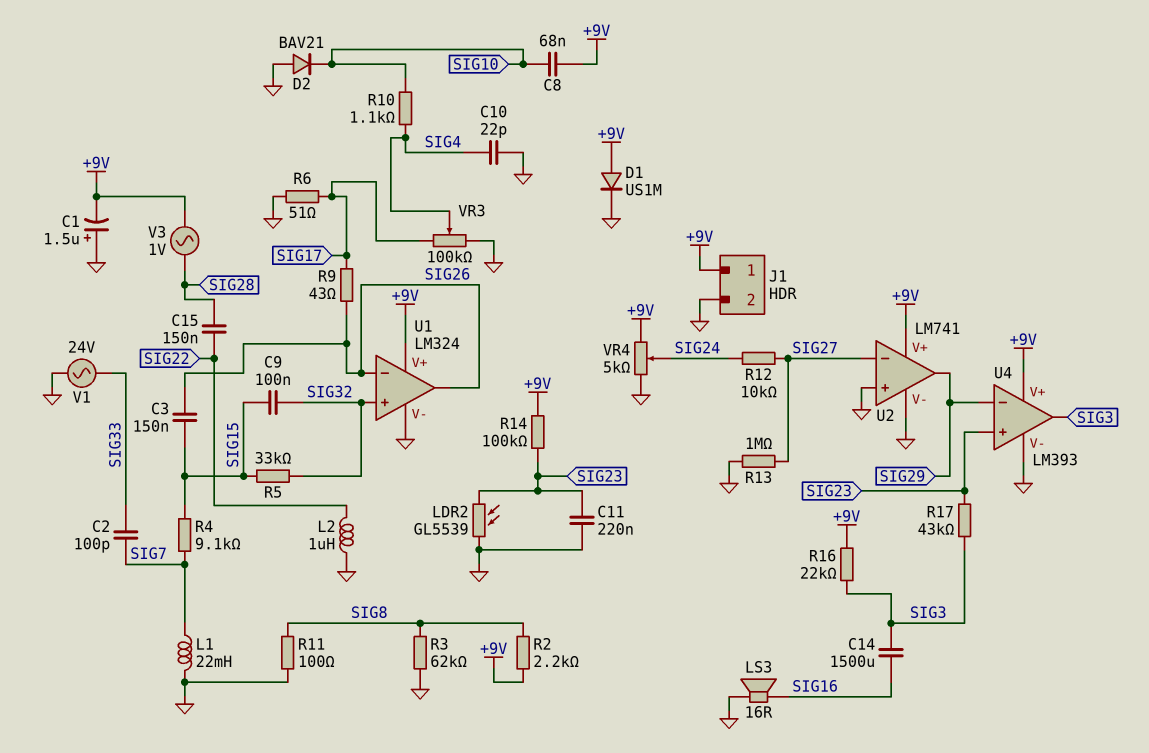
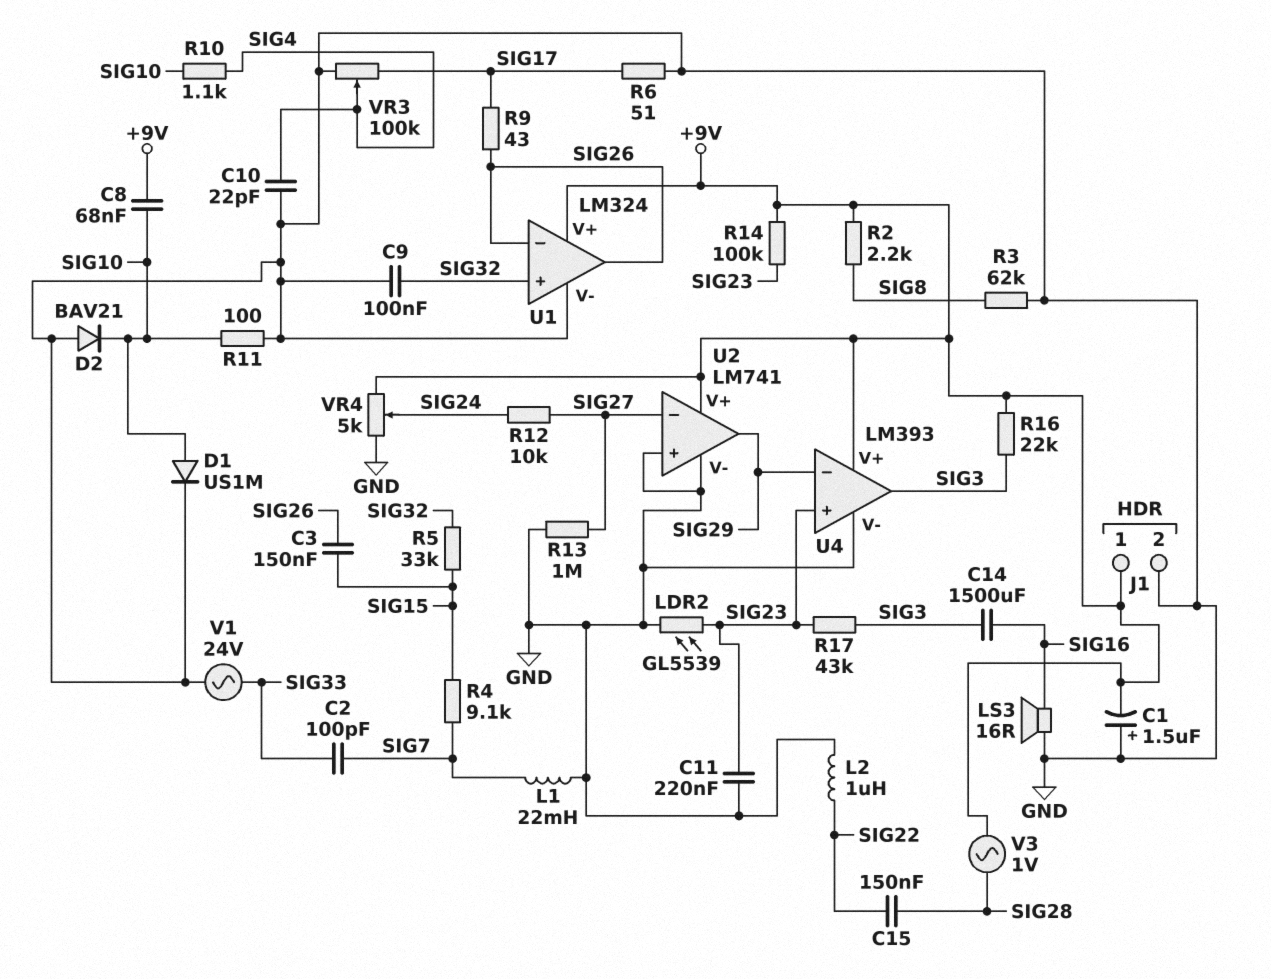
C9: 100nF (SIG15, SIG32) -> 100nF (GND, SIG32)
D1: diode US1M (A +9V, K GND) -> diode US1M (A SIG10, K GND)
R11: 100 (GND, SIG8) -> 100 (GND, SIG10)

